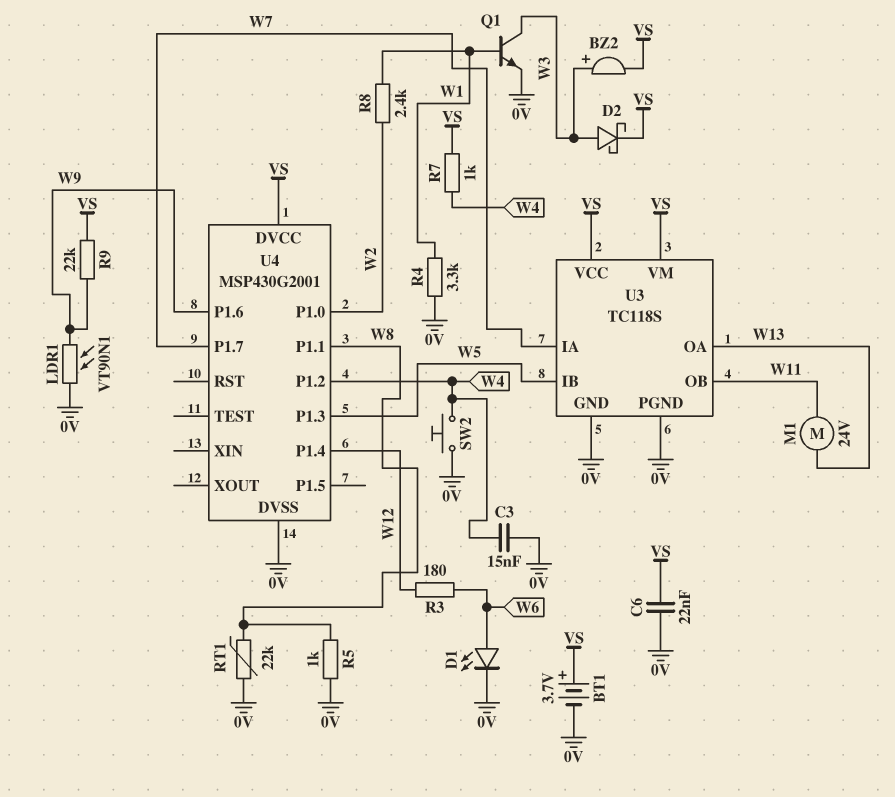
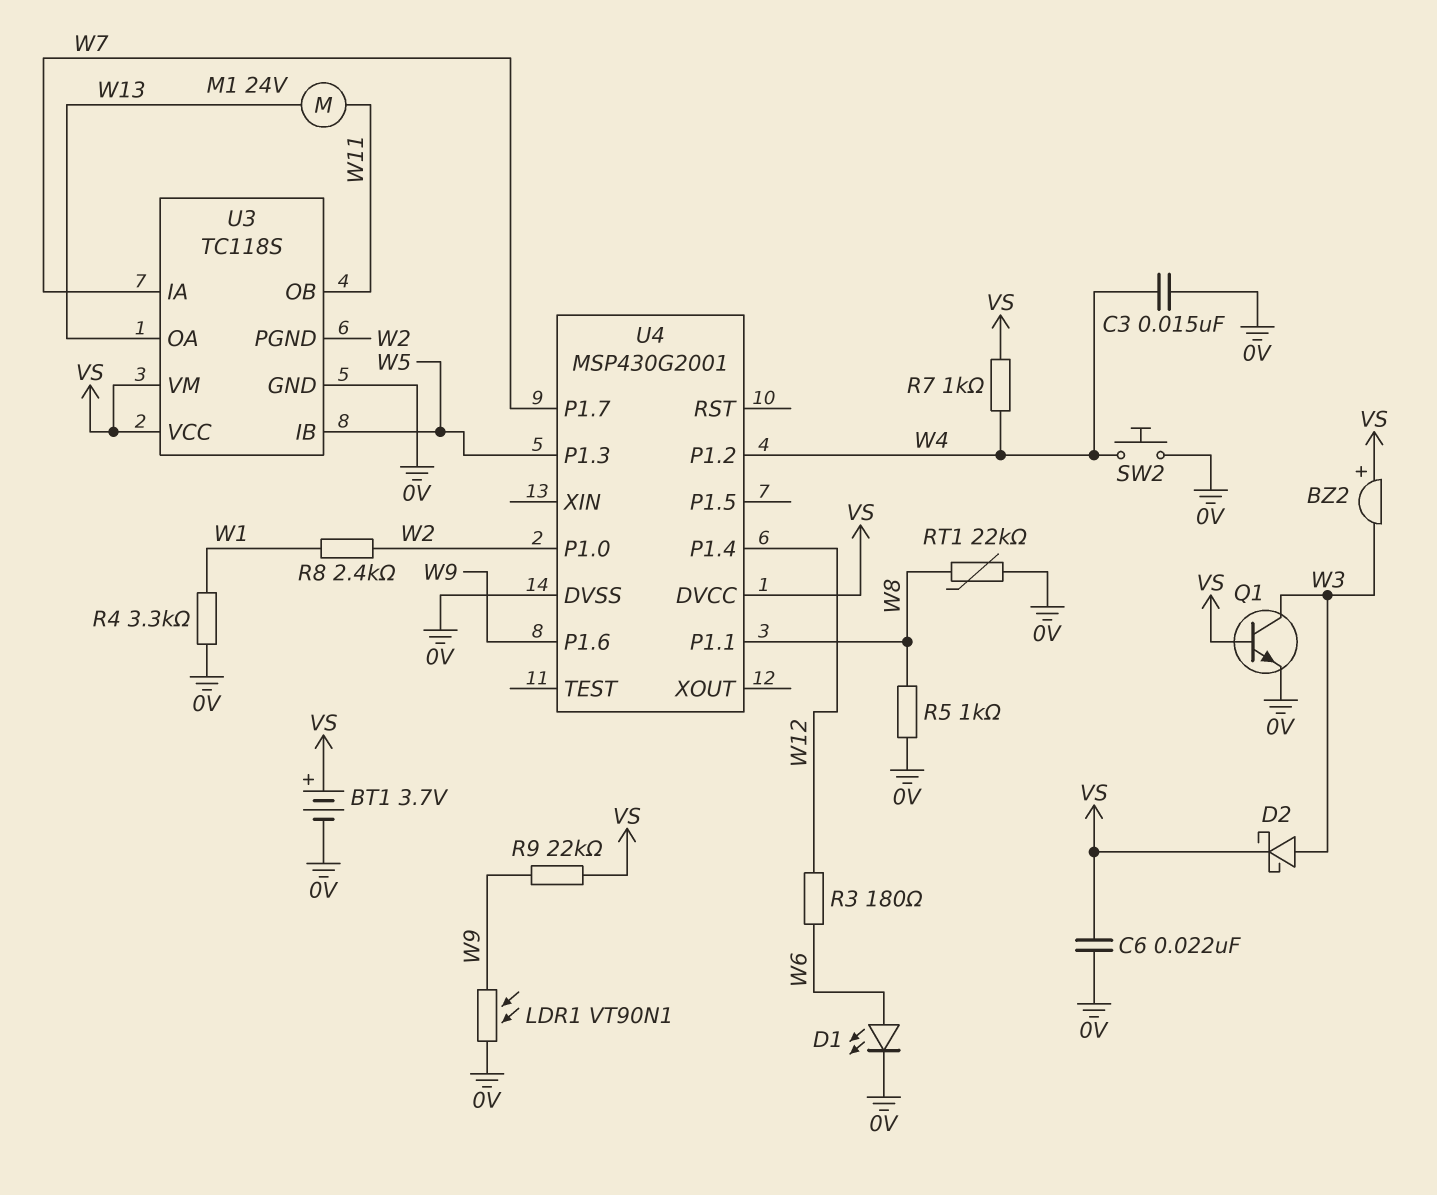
BZ2: buzzer (plus W3, minus VS) -> buzzer (plus VS, minus W3)
Q1: NPN (B W1, C W3, E 0V) -> NPN (B VS, C W3, E 0V)
U3 pin PGND: 0V -> W2

